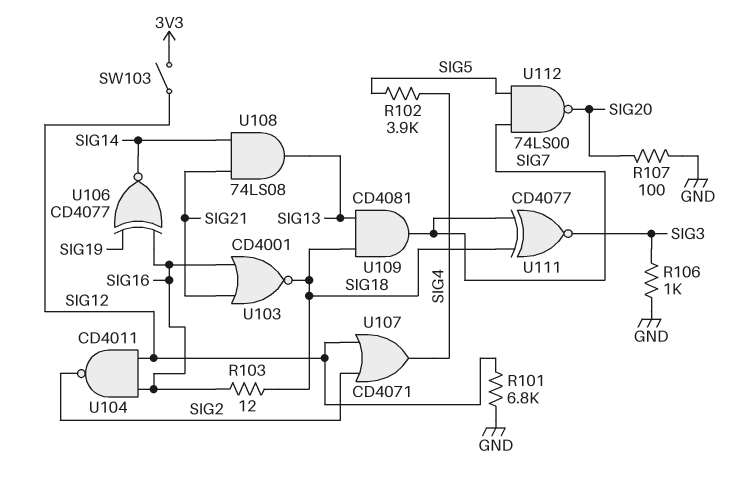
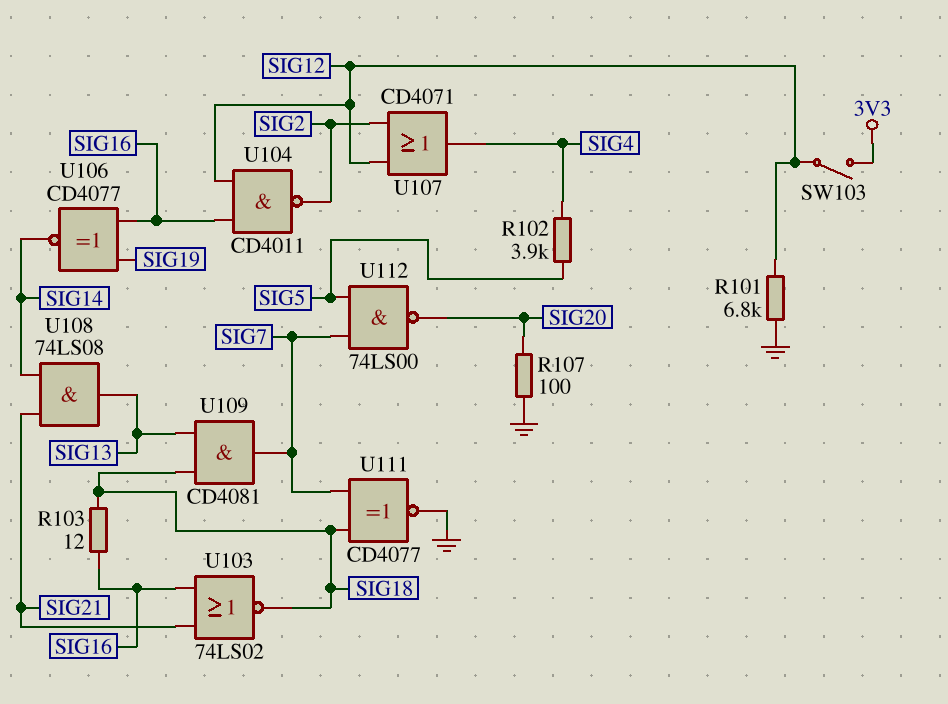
R106: 1k (GND, SIG3) -> none
U103: NOR CD4001 (in SIG16, in SIG21, out SIG18) -> NOR 74LS02 (in SIG16, in SIG21, out SIG18)
U111: XNOR CD4077 (in SIG7, in SIG18, out SIG3) -> XNOR CD4077 (in SIG7, in SIG18, out GND)

